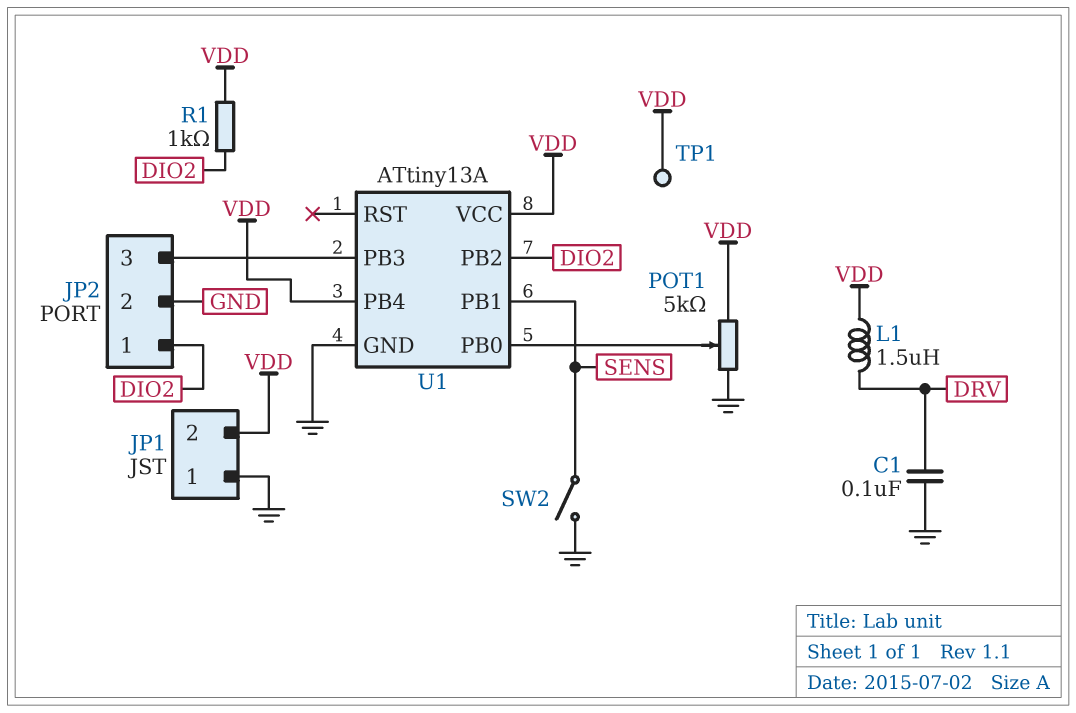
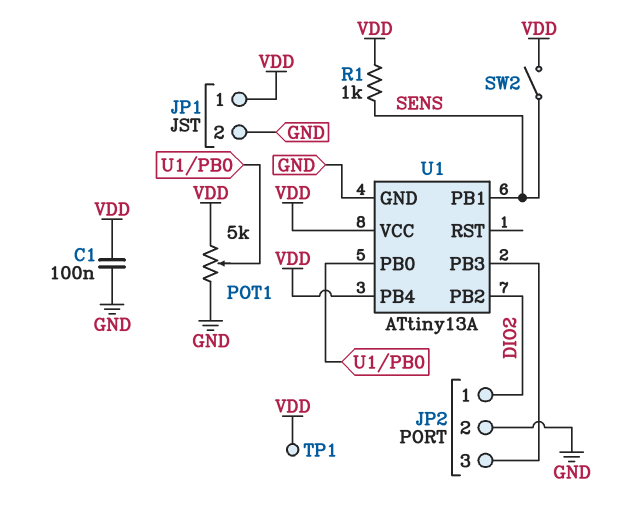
C1: 100nF (DRV, GND) -> 100nF (GND, VDD)
JP1 pin 1: GND -> VDD
JP1 pin 2: VDD -> GND
L1: 1.5uH (DRV, VDD) -> none
R1: 1k (DIO2, VDD) -> 1k (SENS, VDD)
SW2: switch (GND, SENS) -> switch (SENS, VDD)

